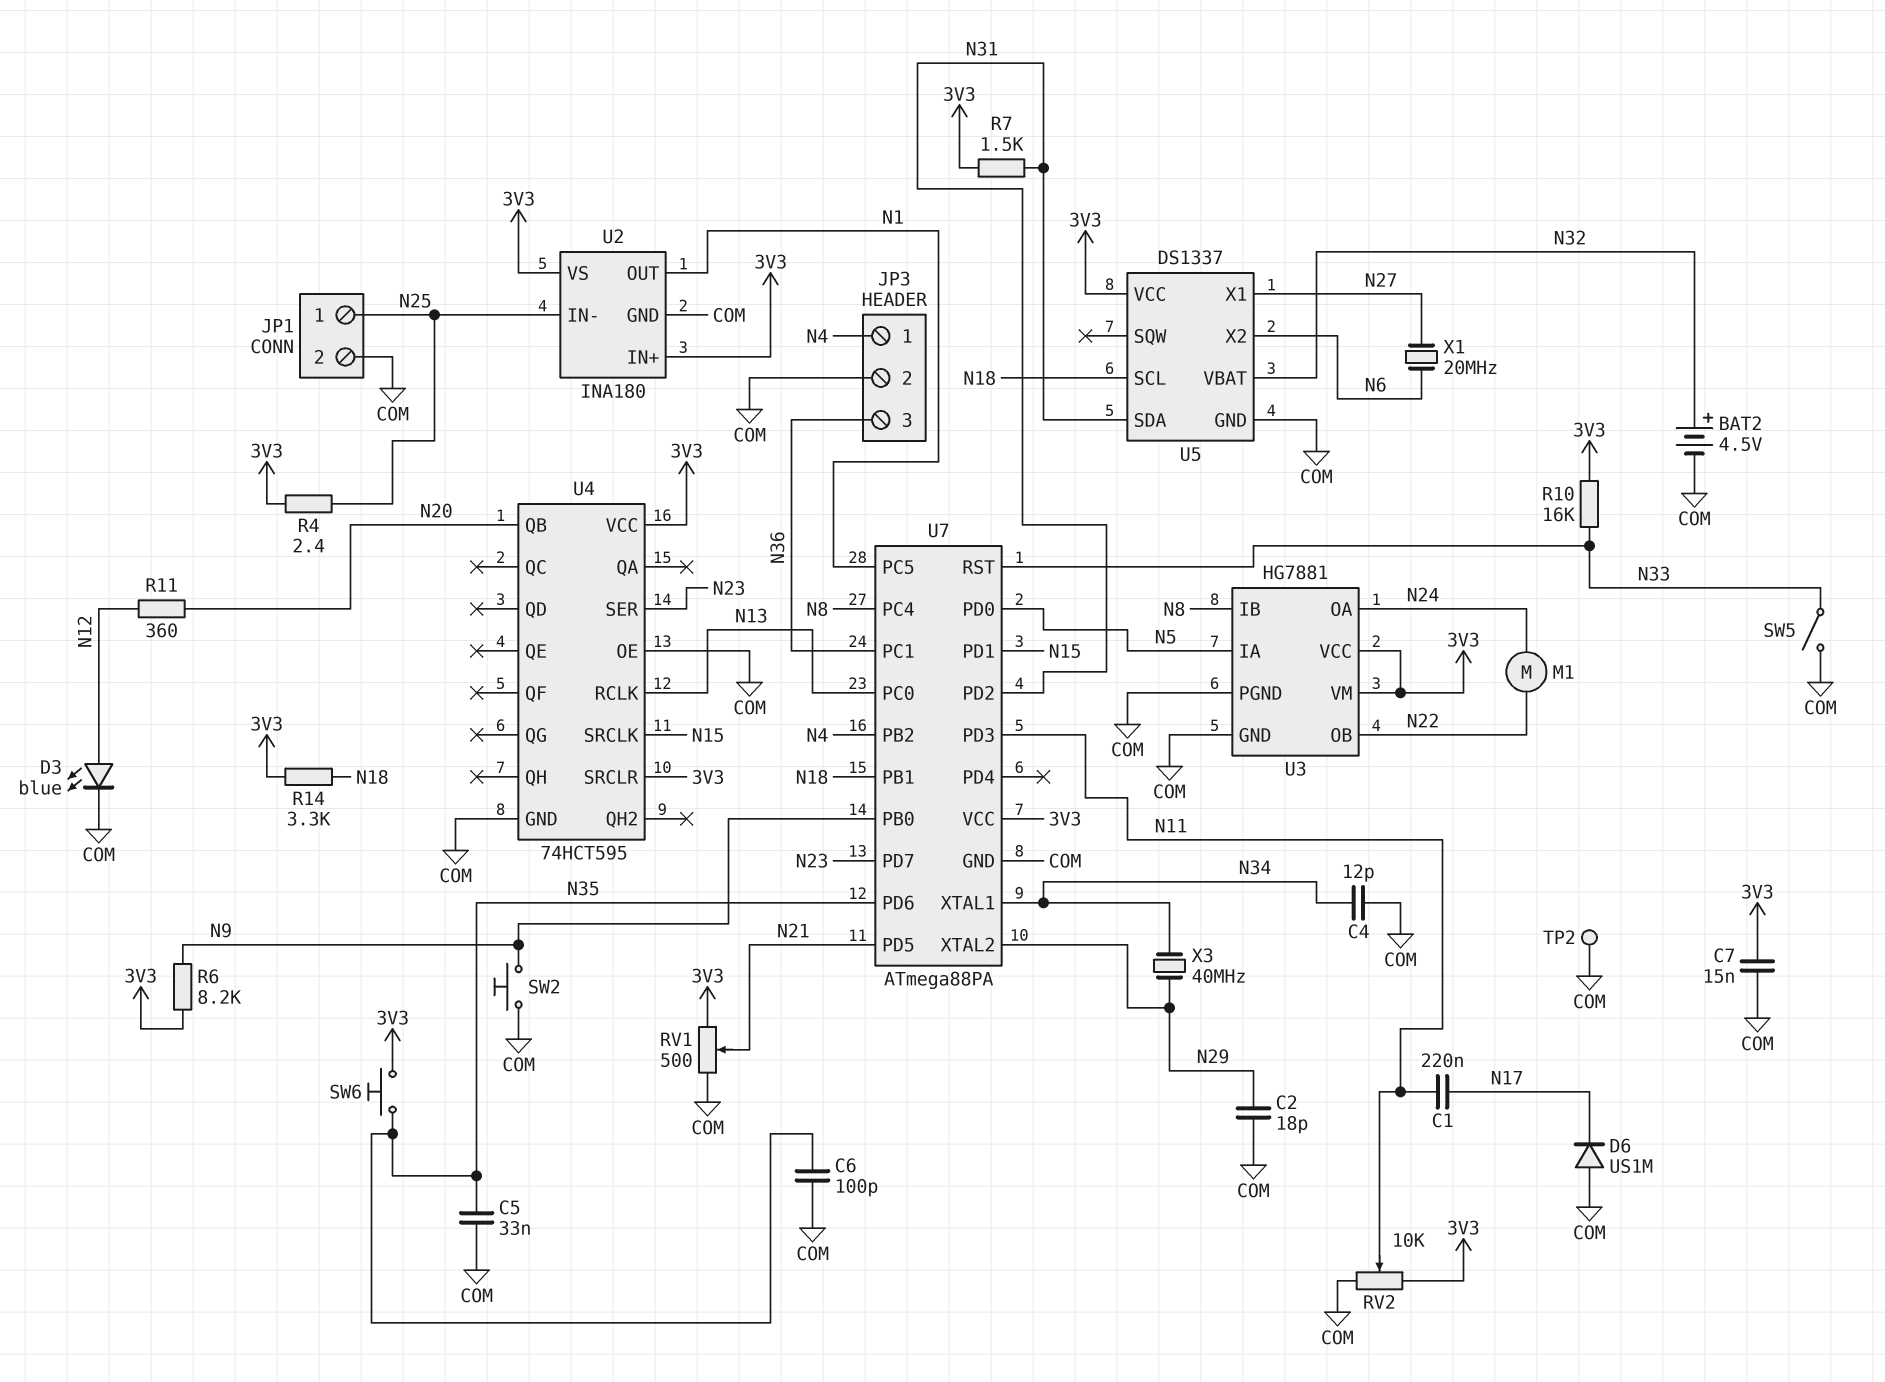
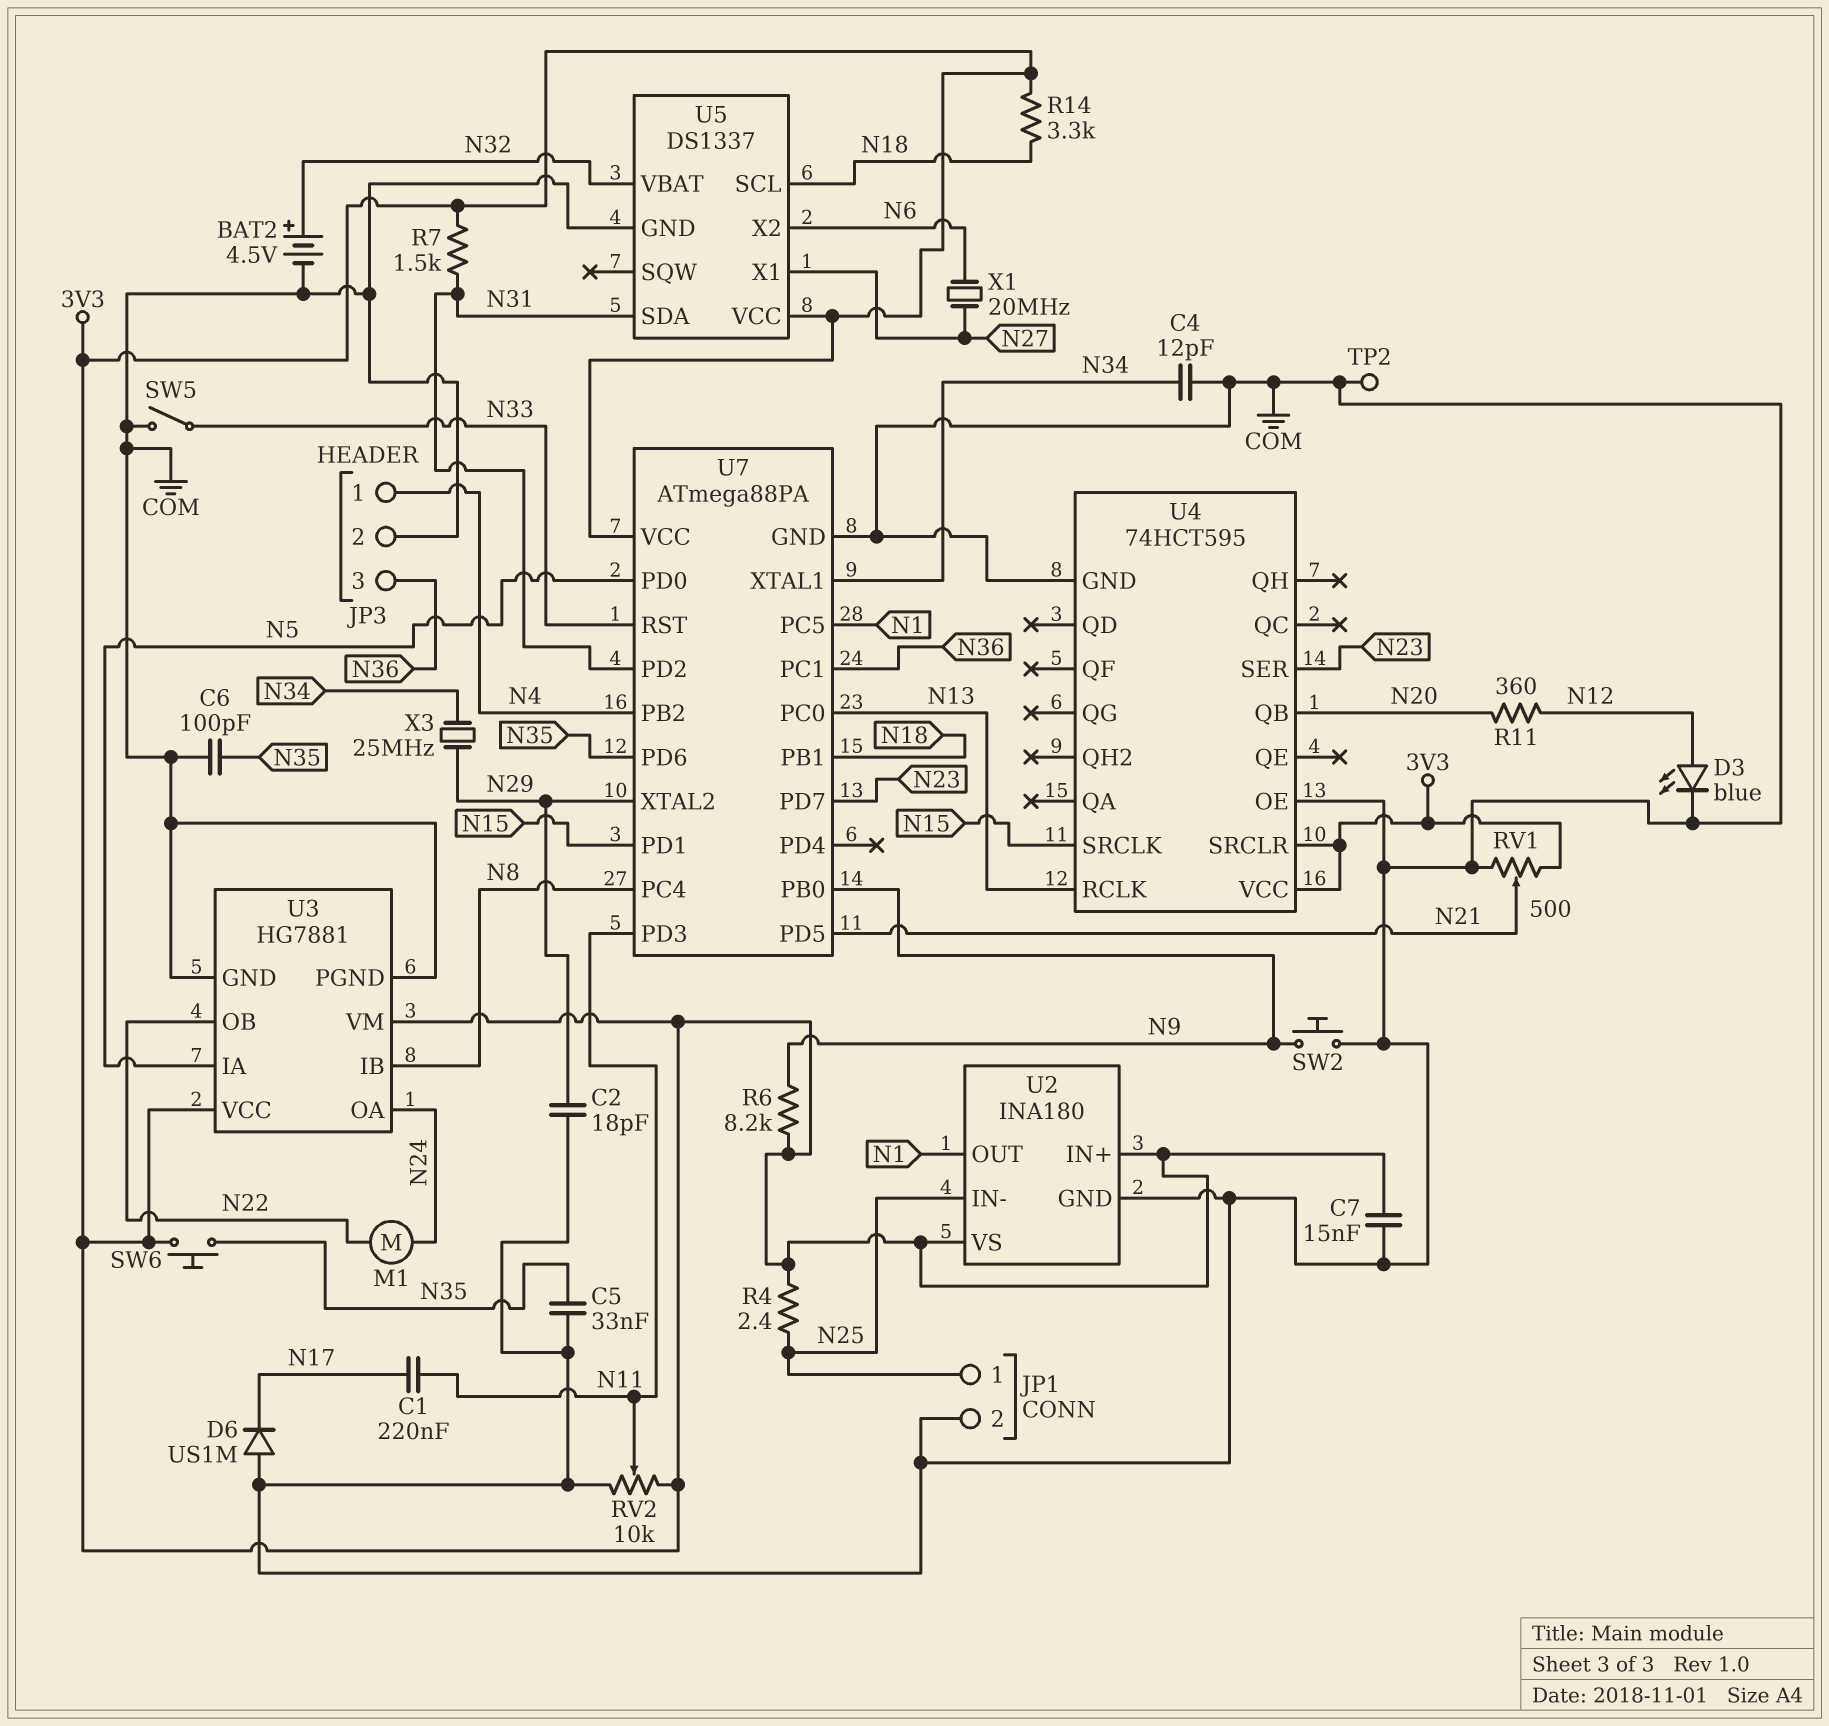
R10: 16k (3V3, N33) -> none
X3: 40MHz (N29, N34) -> 25MHz (N29, N34)

